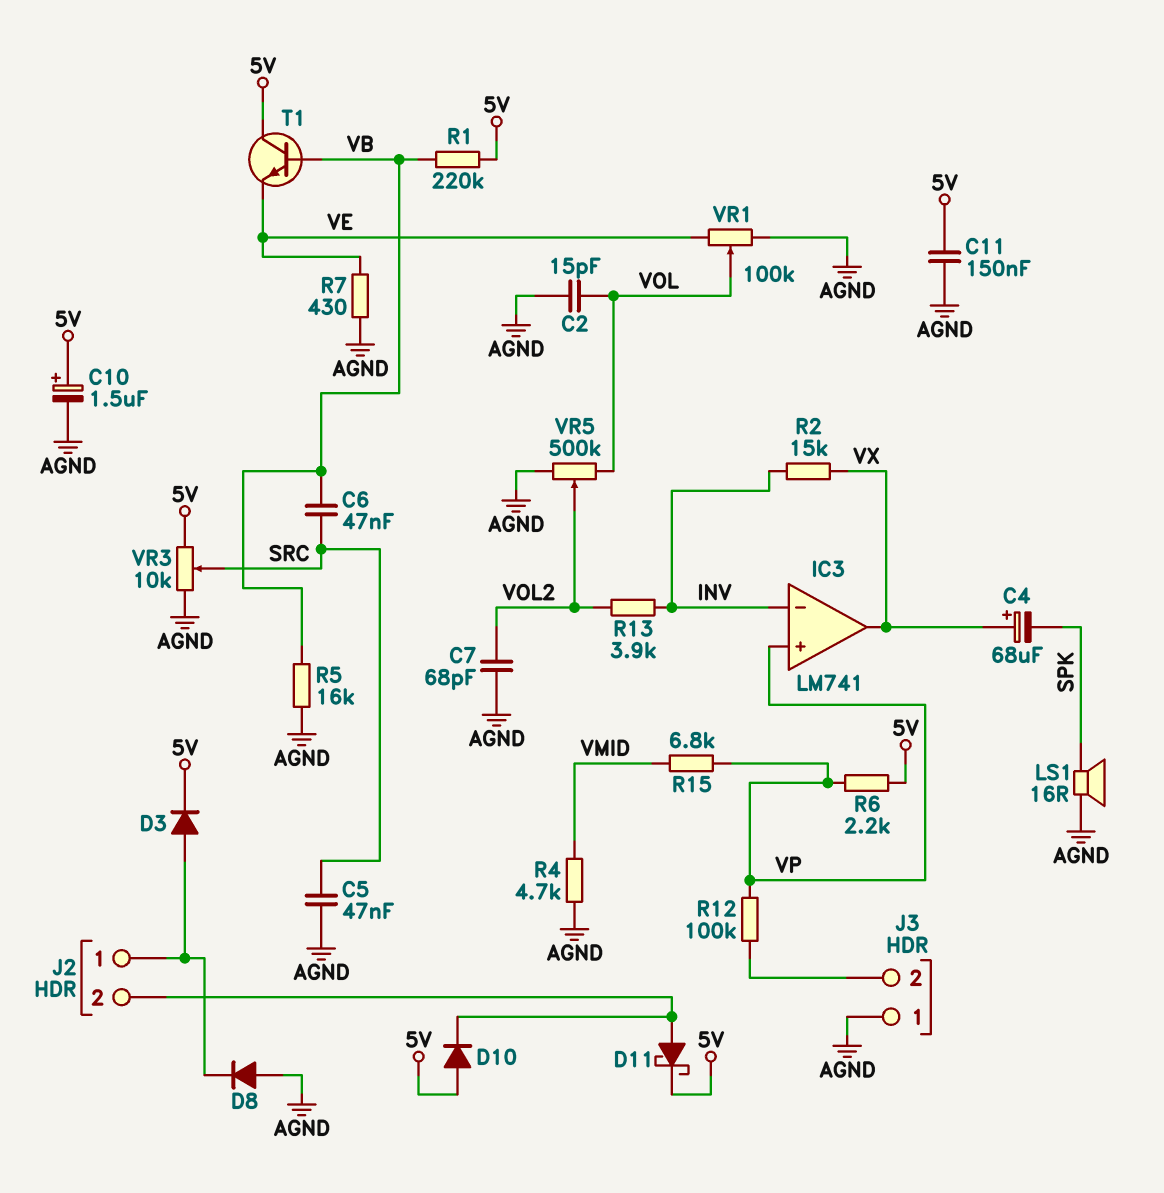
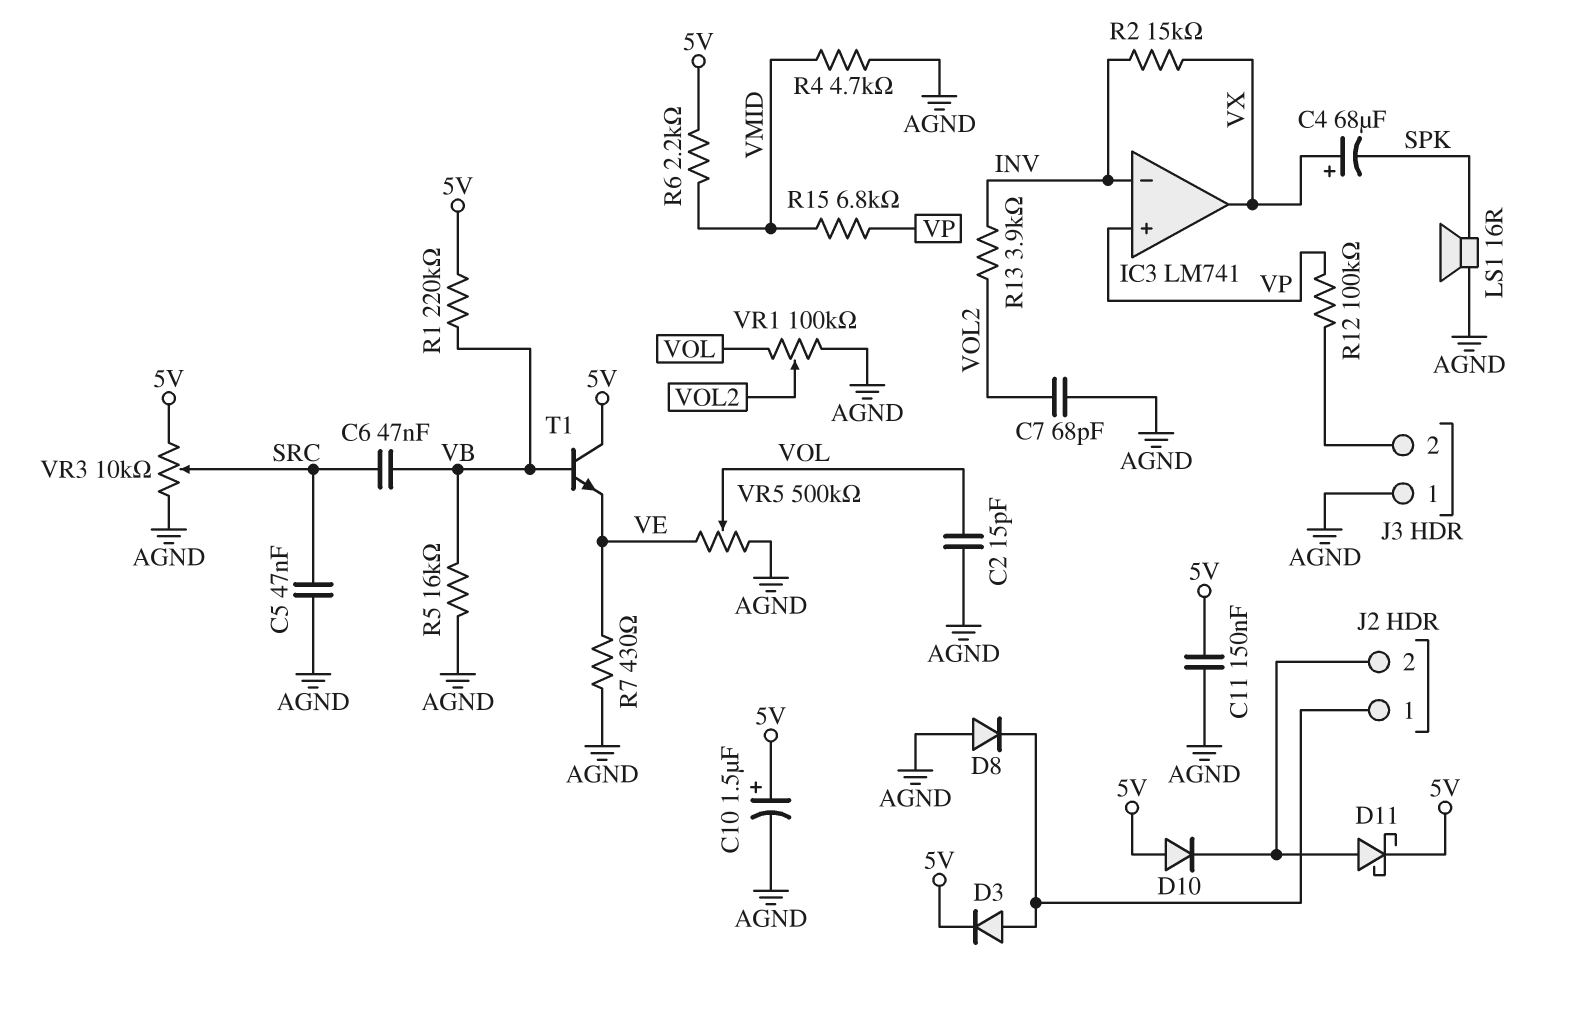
R6: 2.2k (5V, VP) -> 2.2k (5V, VMID)
VR1: 100k (AGND, VE, wiper VOL) -> 100k (AGND, VOL, wiper VOL2)
VR5: 500k (AGND, VOL, wiper VOL2) -> 500k (AGND, VE, wiper VOL)

